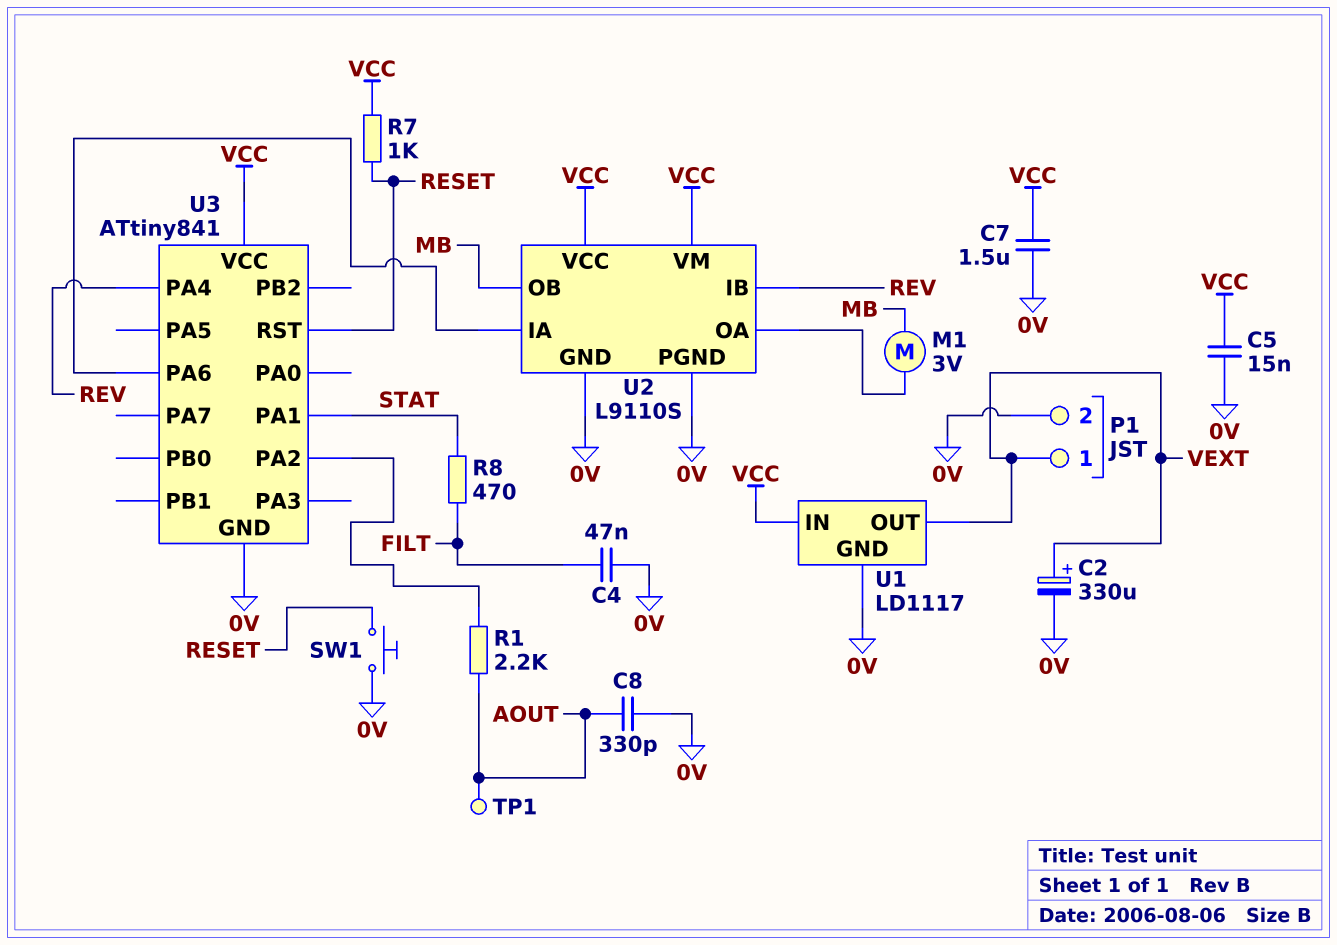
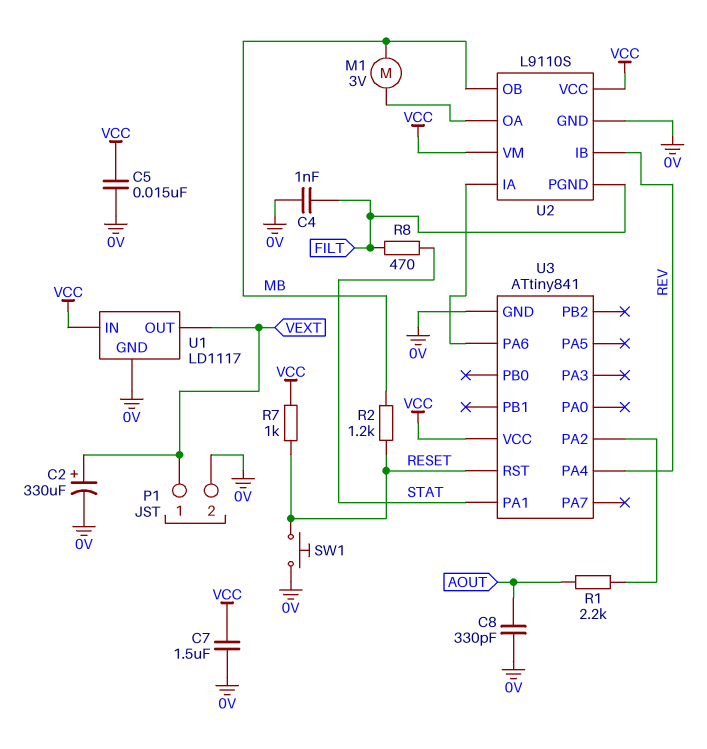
C4: 47nF (0V, FILT) -> 1nF (0V, FILT)
R2: none -> 1.2k (MB, RESET)
TP1: test point (AOUT) -> none
U2 pin PGND: 0V -> FILT

